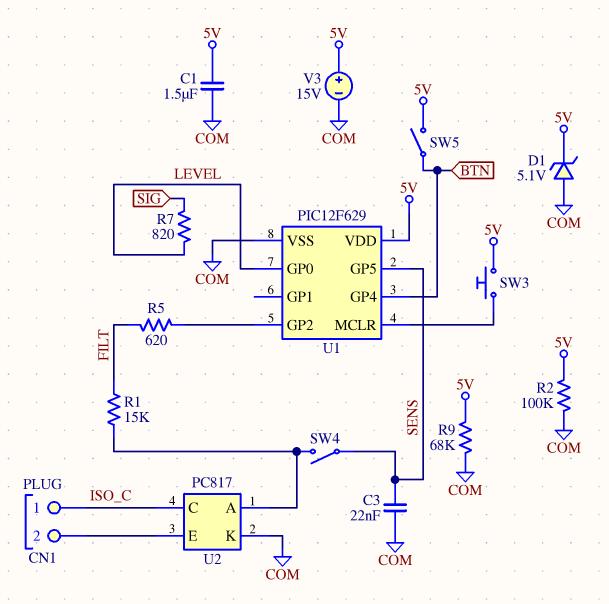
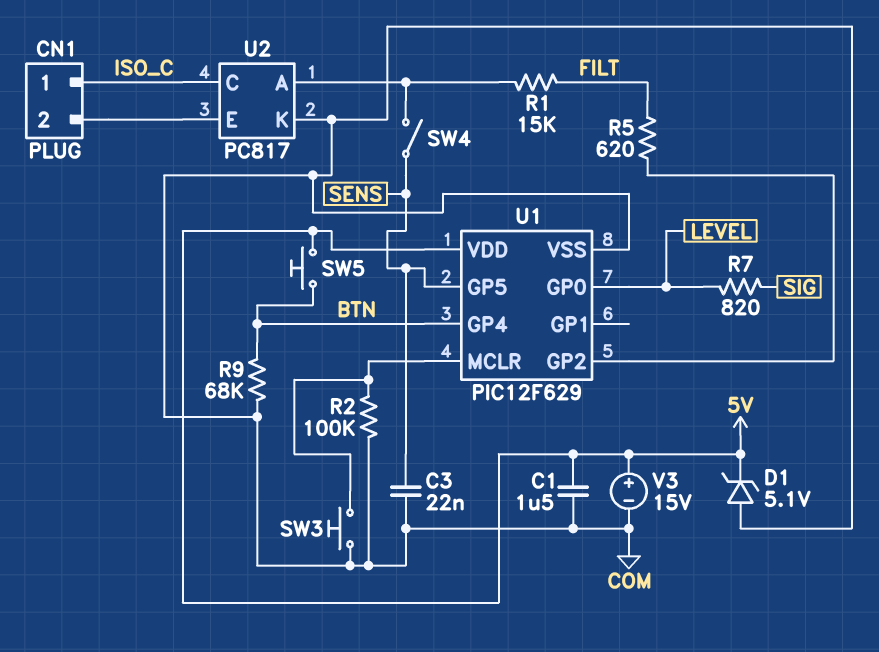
R2: 100k (5V, COM) -> 100k (COM, U1/MCLR)
R9: 68k (5V, COM) -> 68k (BTN, COM)
SW3: button (5V, U1/MCLR) -> button (COM, U1/MCLR)
SW5: switch (5V, BTN) -> button (5V, BTN)

